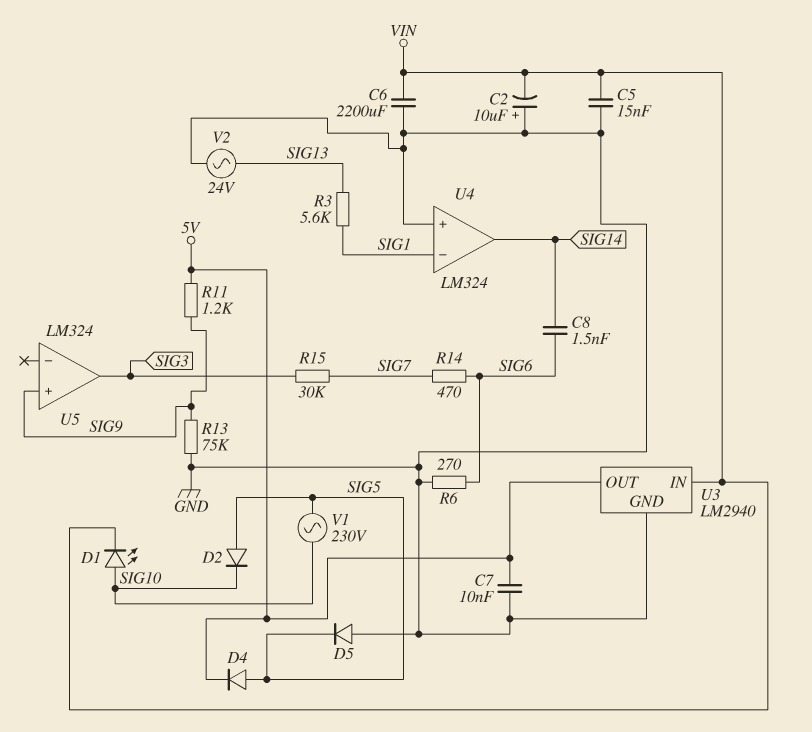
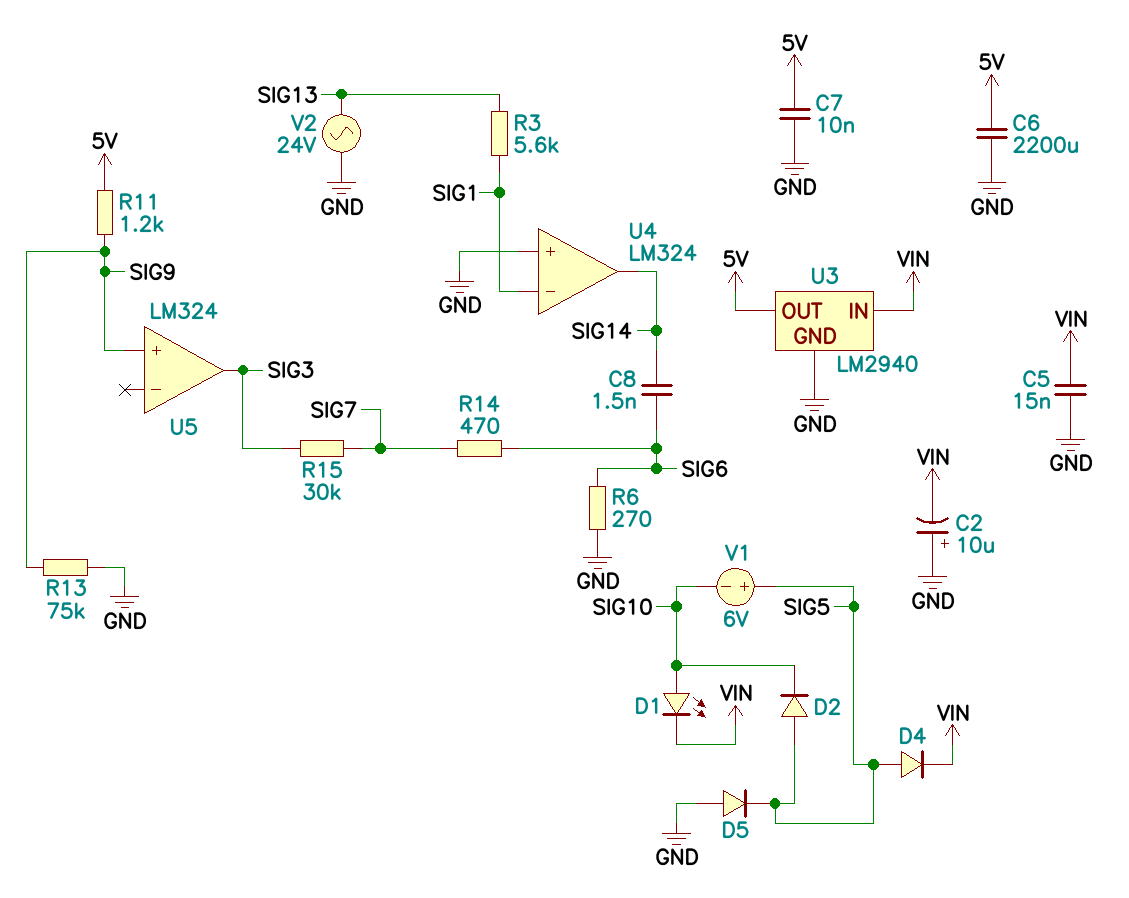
C6: 2200uF (GND, VIN) -> 2200uF (5V, GND)
D4: diode (A SIG5, K 5V) -> diode (A SIG5, K VIN)
V1: AC 230V (SIG5, SIG10) -> 6V (plus SIG5, minus SIG10)

